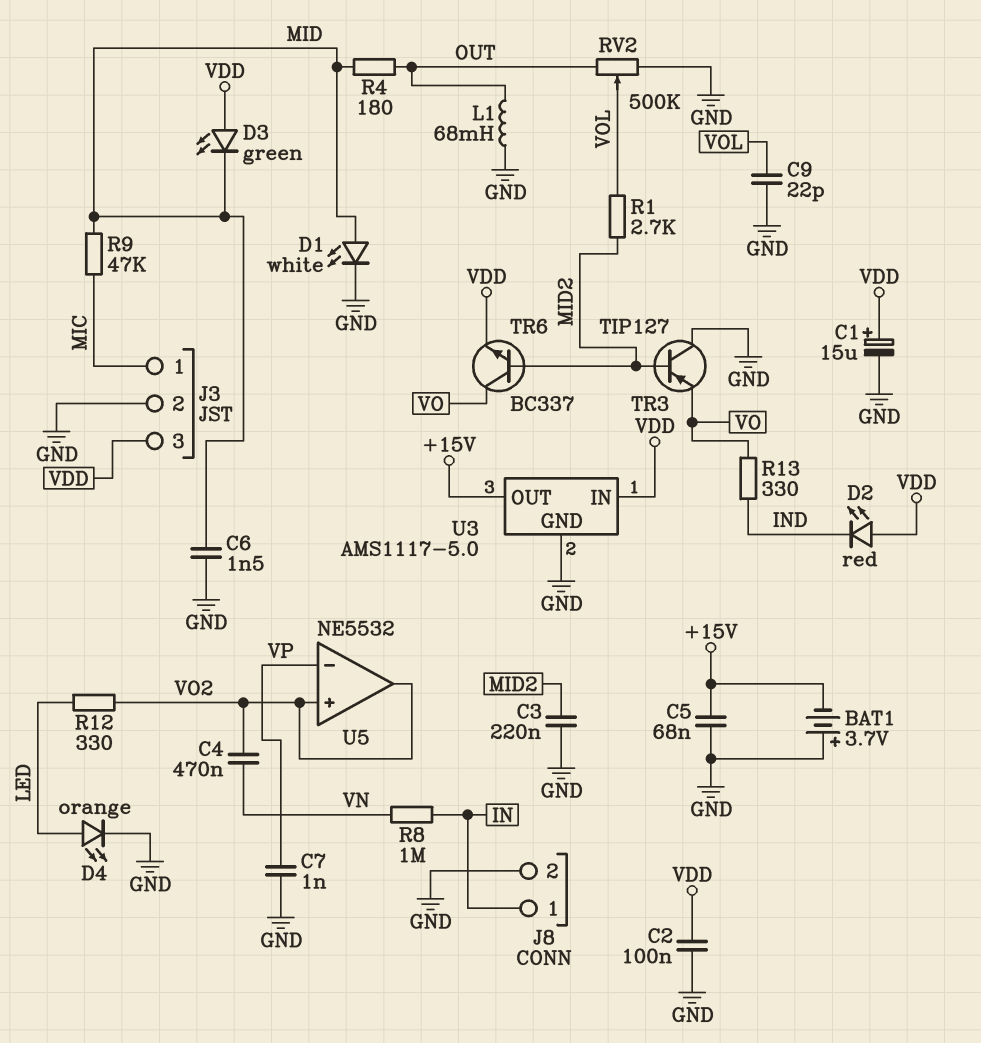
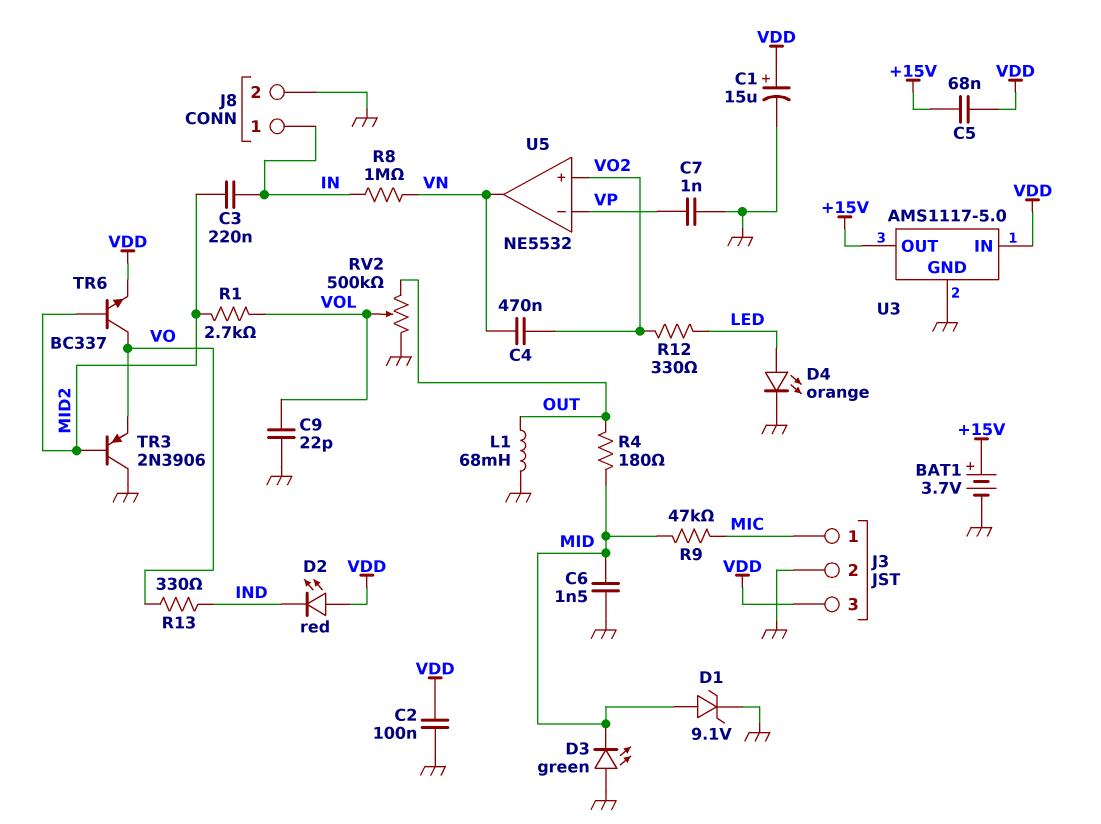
BAT1: 3.7V (plus GND, minus +15V) -> 3.7V (plus +15V, minus GND)
C3: 220nF (GND, MID2) -> 220nF (IN, MID2)
C5: 68nF (+15V, GND) -> 68nF (+15V, VDD)
D1: LED white (A MID, K GND) -> zener 9.1V (A MID, K GND)
D3: LED green (A VDD, K MID) -> LED green (A GND, K MID)
TR3: PNP TIP127 (B MID2, C GND, E VO) -> PNP 2N3906 (B MID2, C GND, E VO)
U5 pin out: VO2 -> VN

